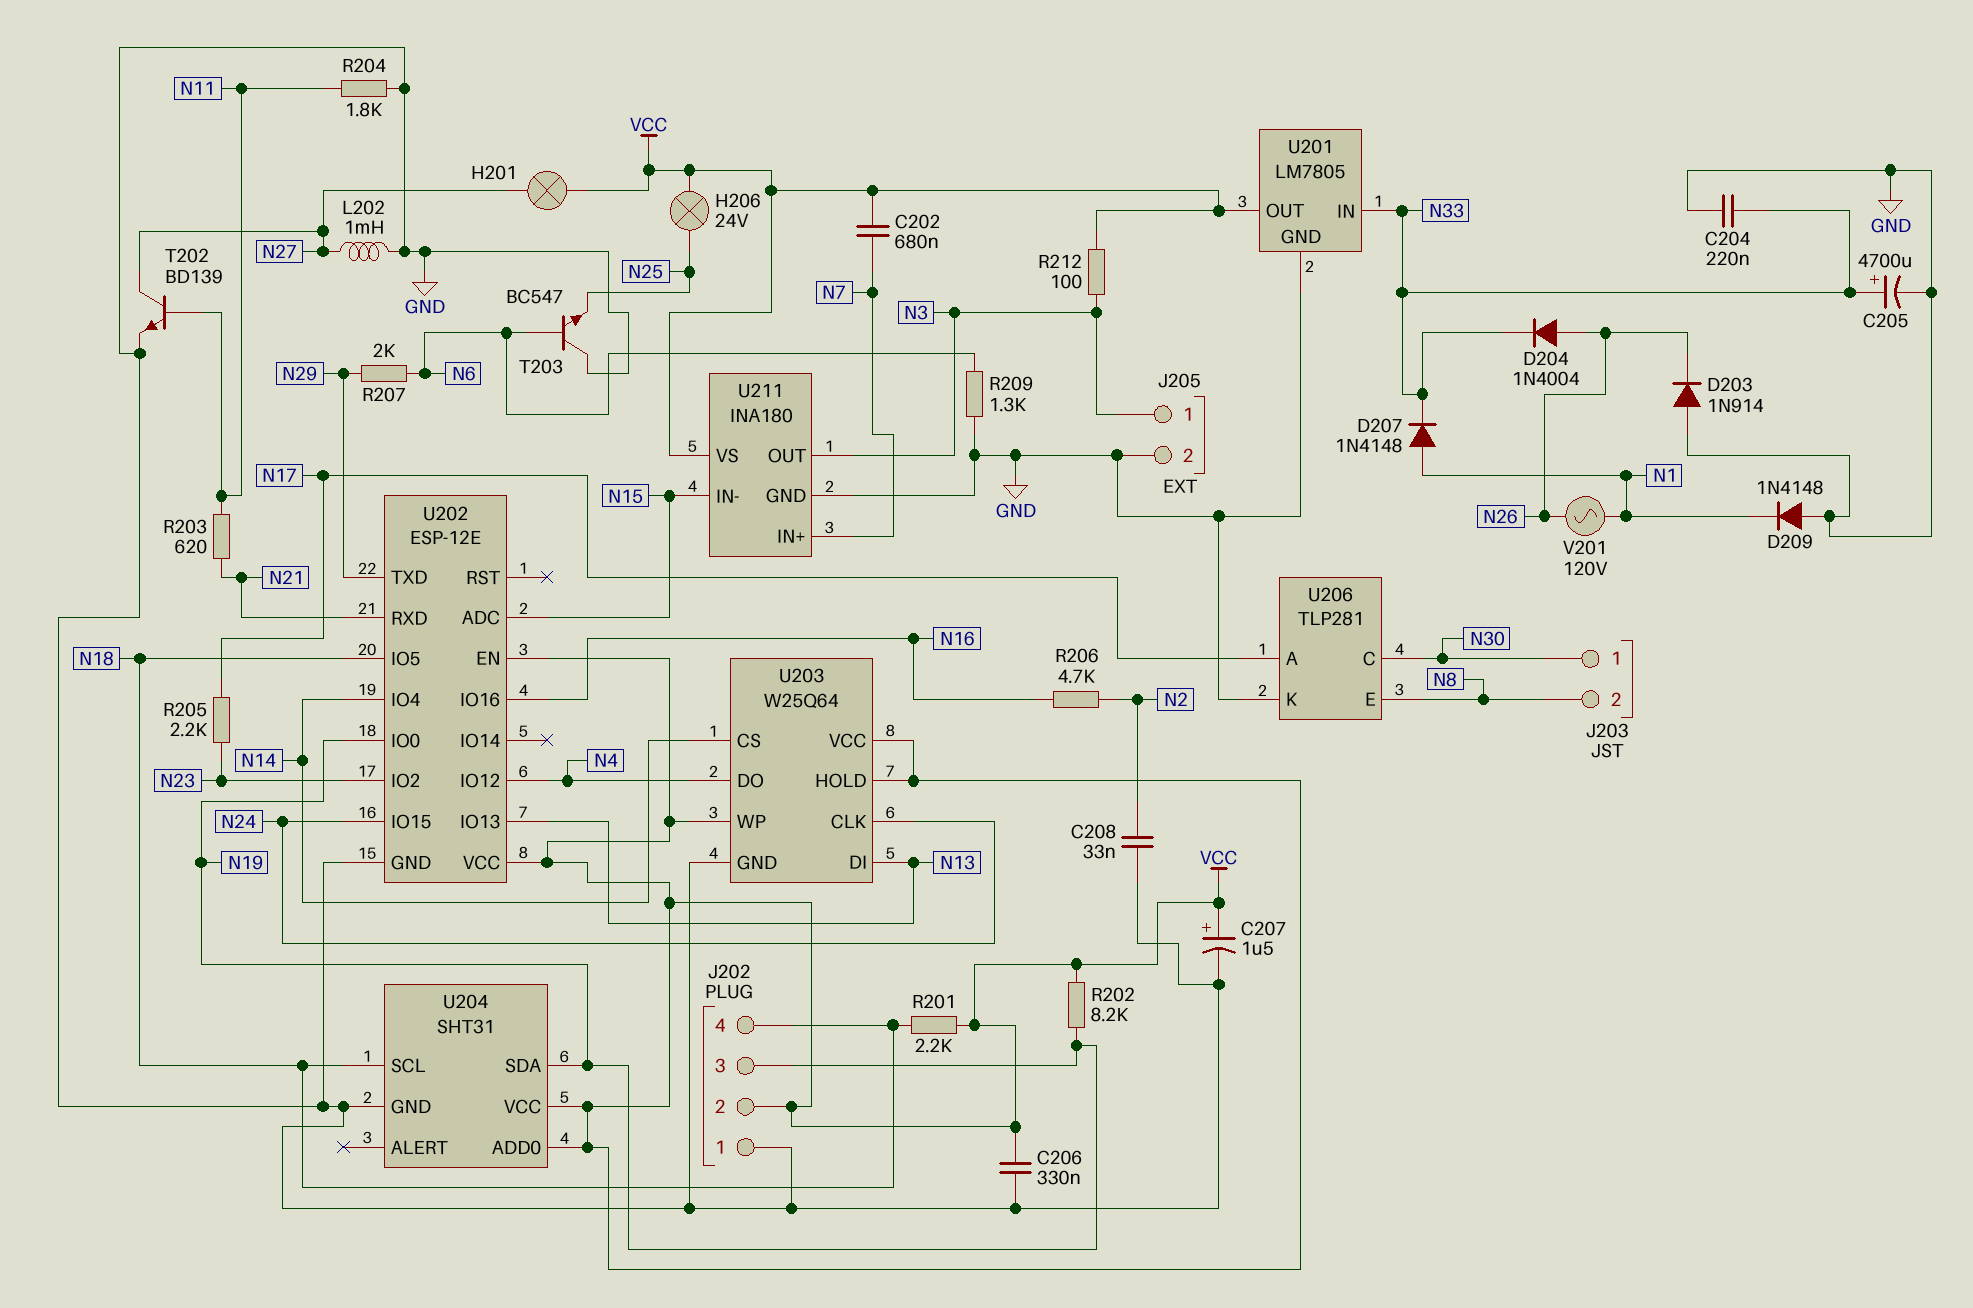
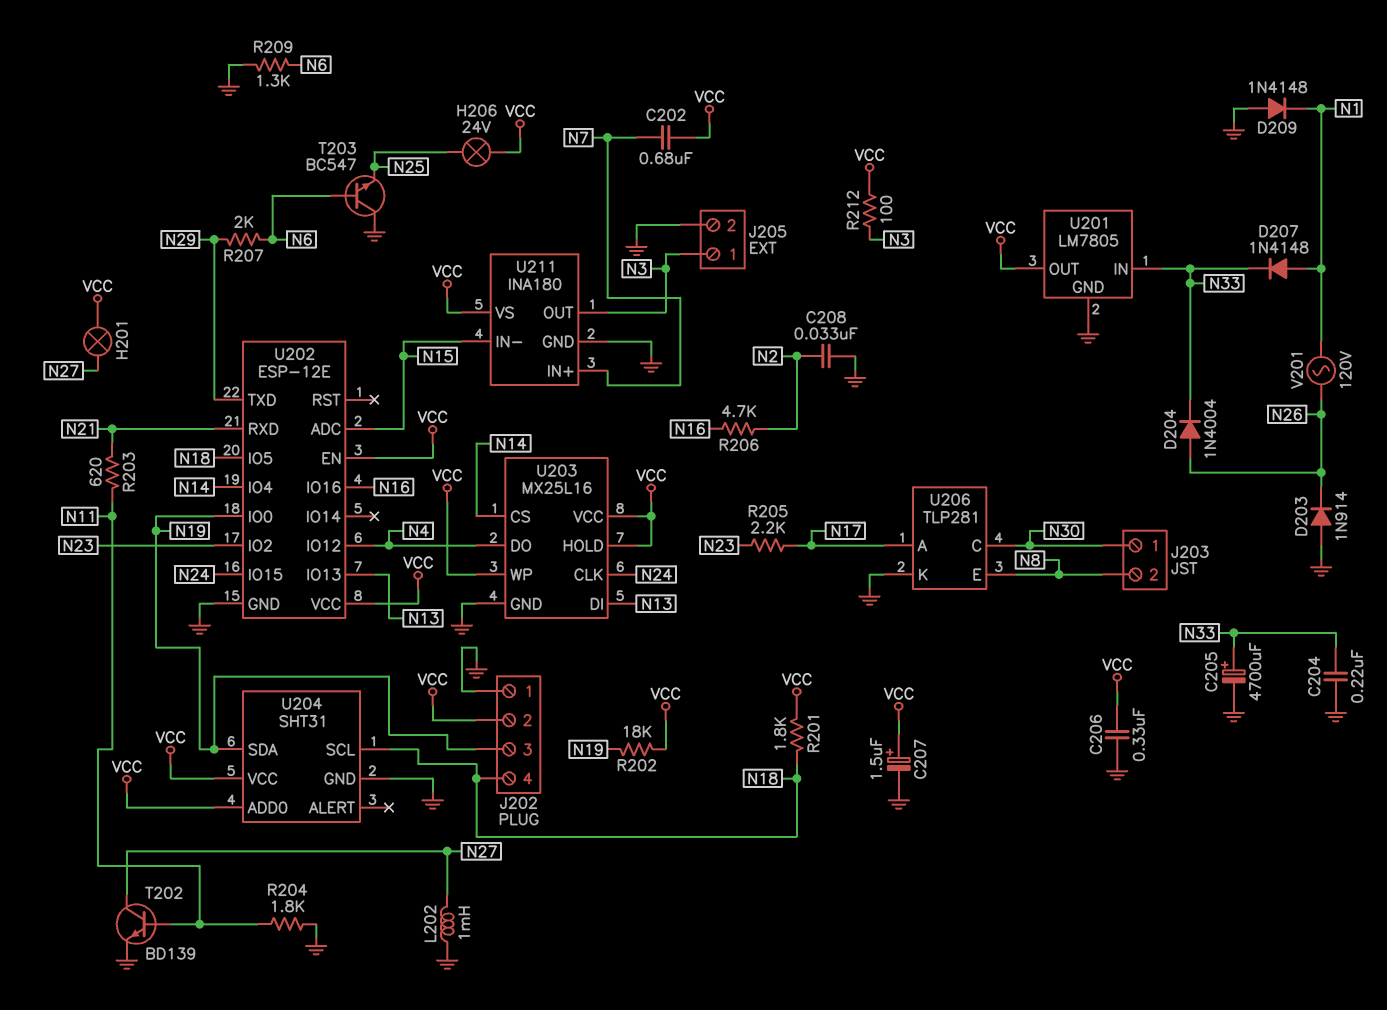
R201: 2.2k (N18, VCC) -> 1.8k (N18, VCC)
R202: 8.2k (N19, VCC) -> 18k (N19, VCC)
U203: W25Q64 -> MX25L16

